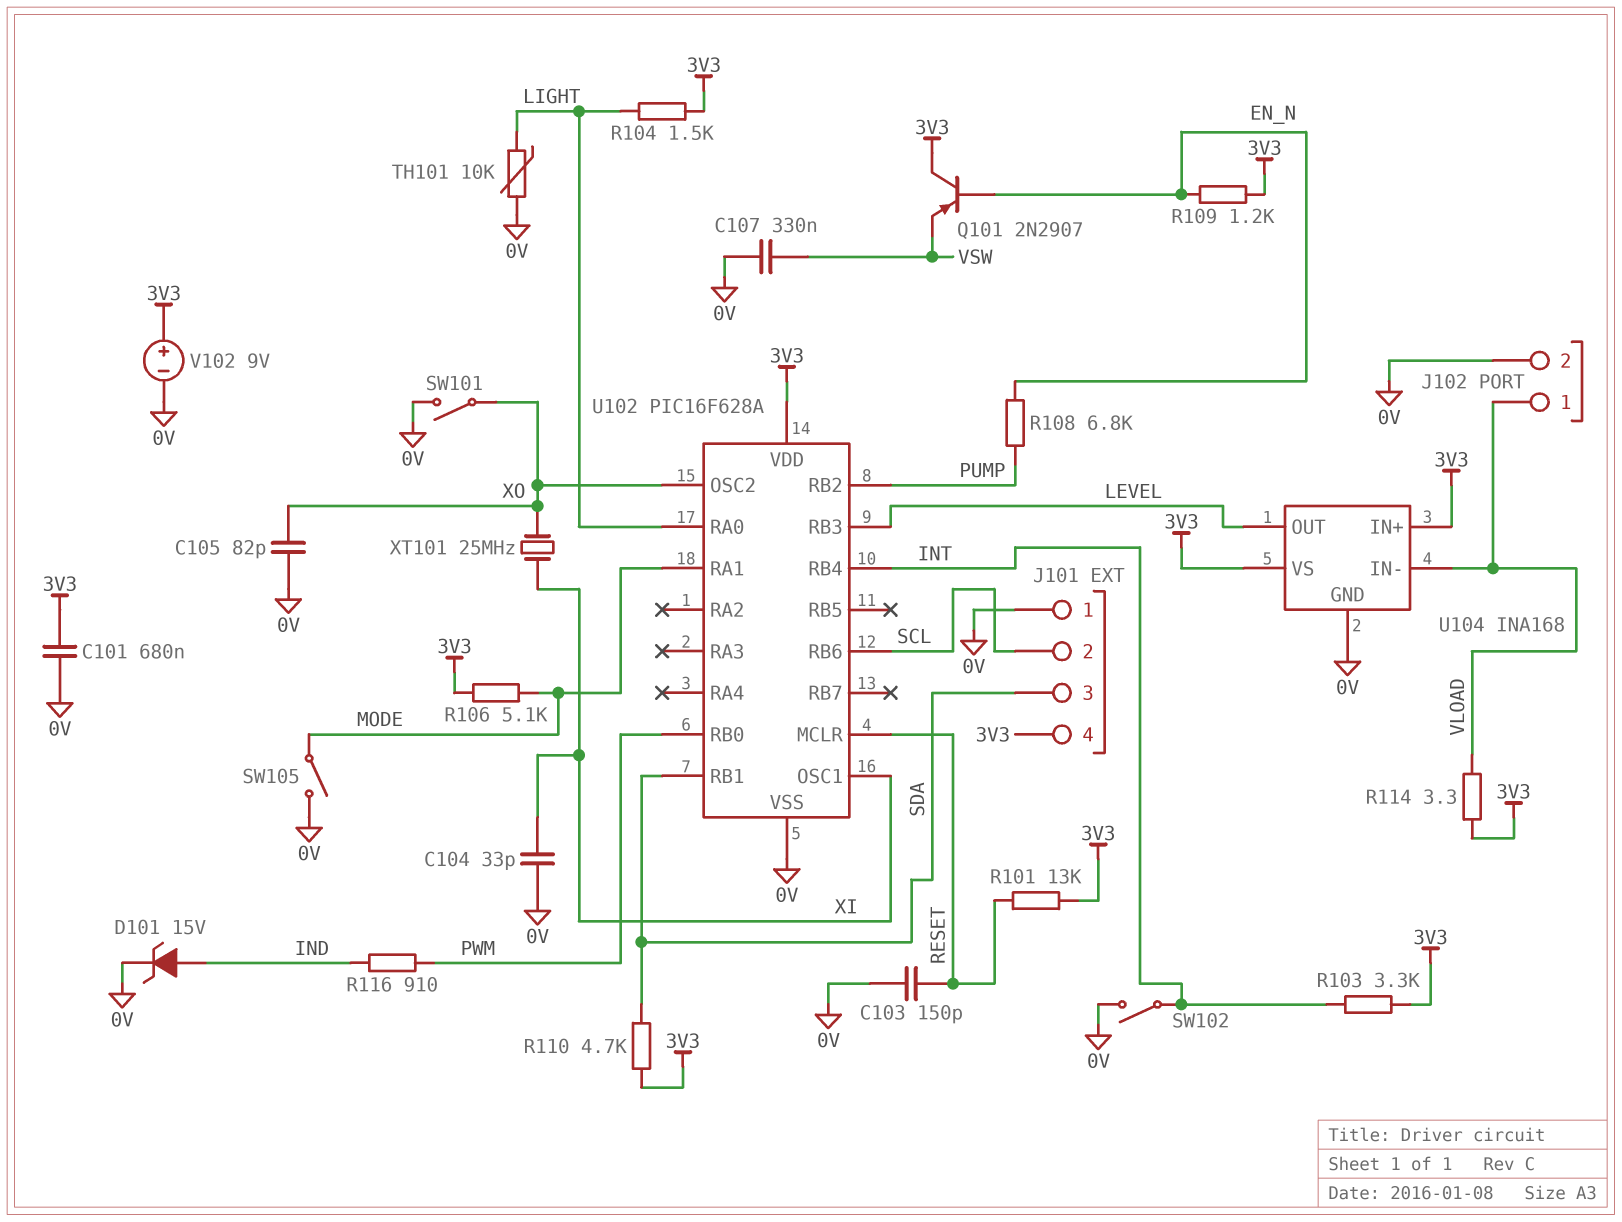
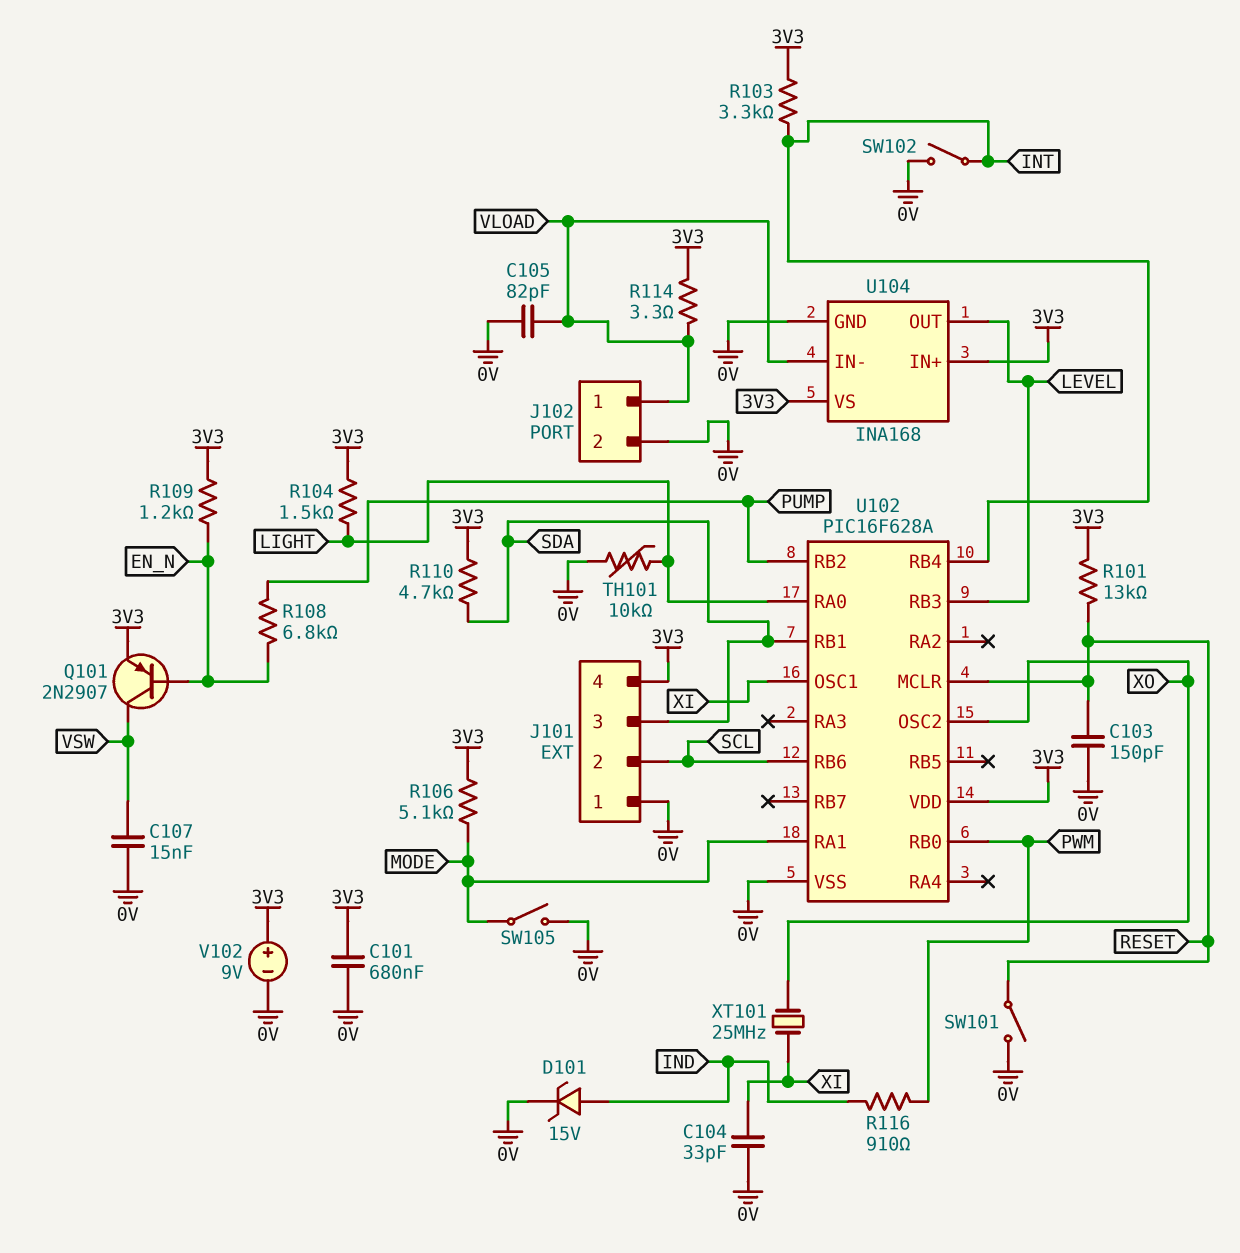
C105: 82pF (0V, XO) -> 82pF (0V, VLOAD)
C107: 330nF (0V, VSW) -> 15nF (0V, VSW)
Q101: PNP 2N2907 (B EN_N, C 3V3, E VSW) -> PNP 2N2907 (B EN_N, C VSW, E 3V3)
SW101: switch (0V, XO) -> switch (0V, RESET)

